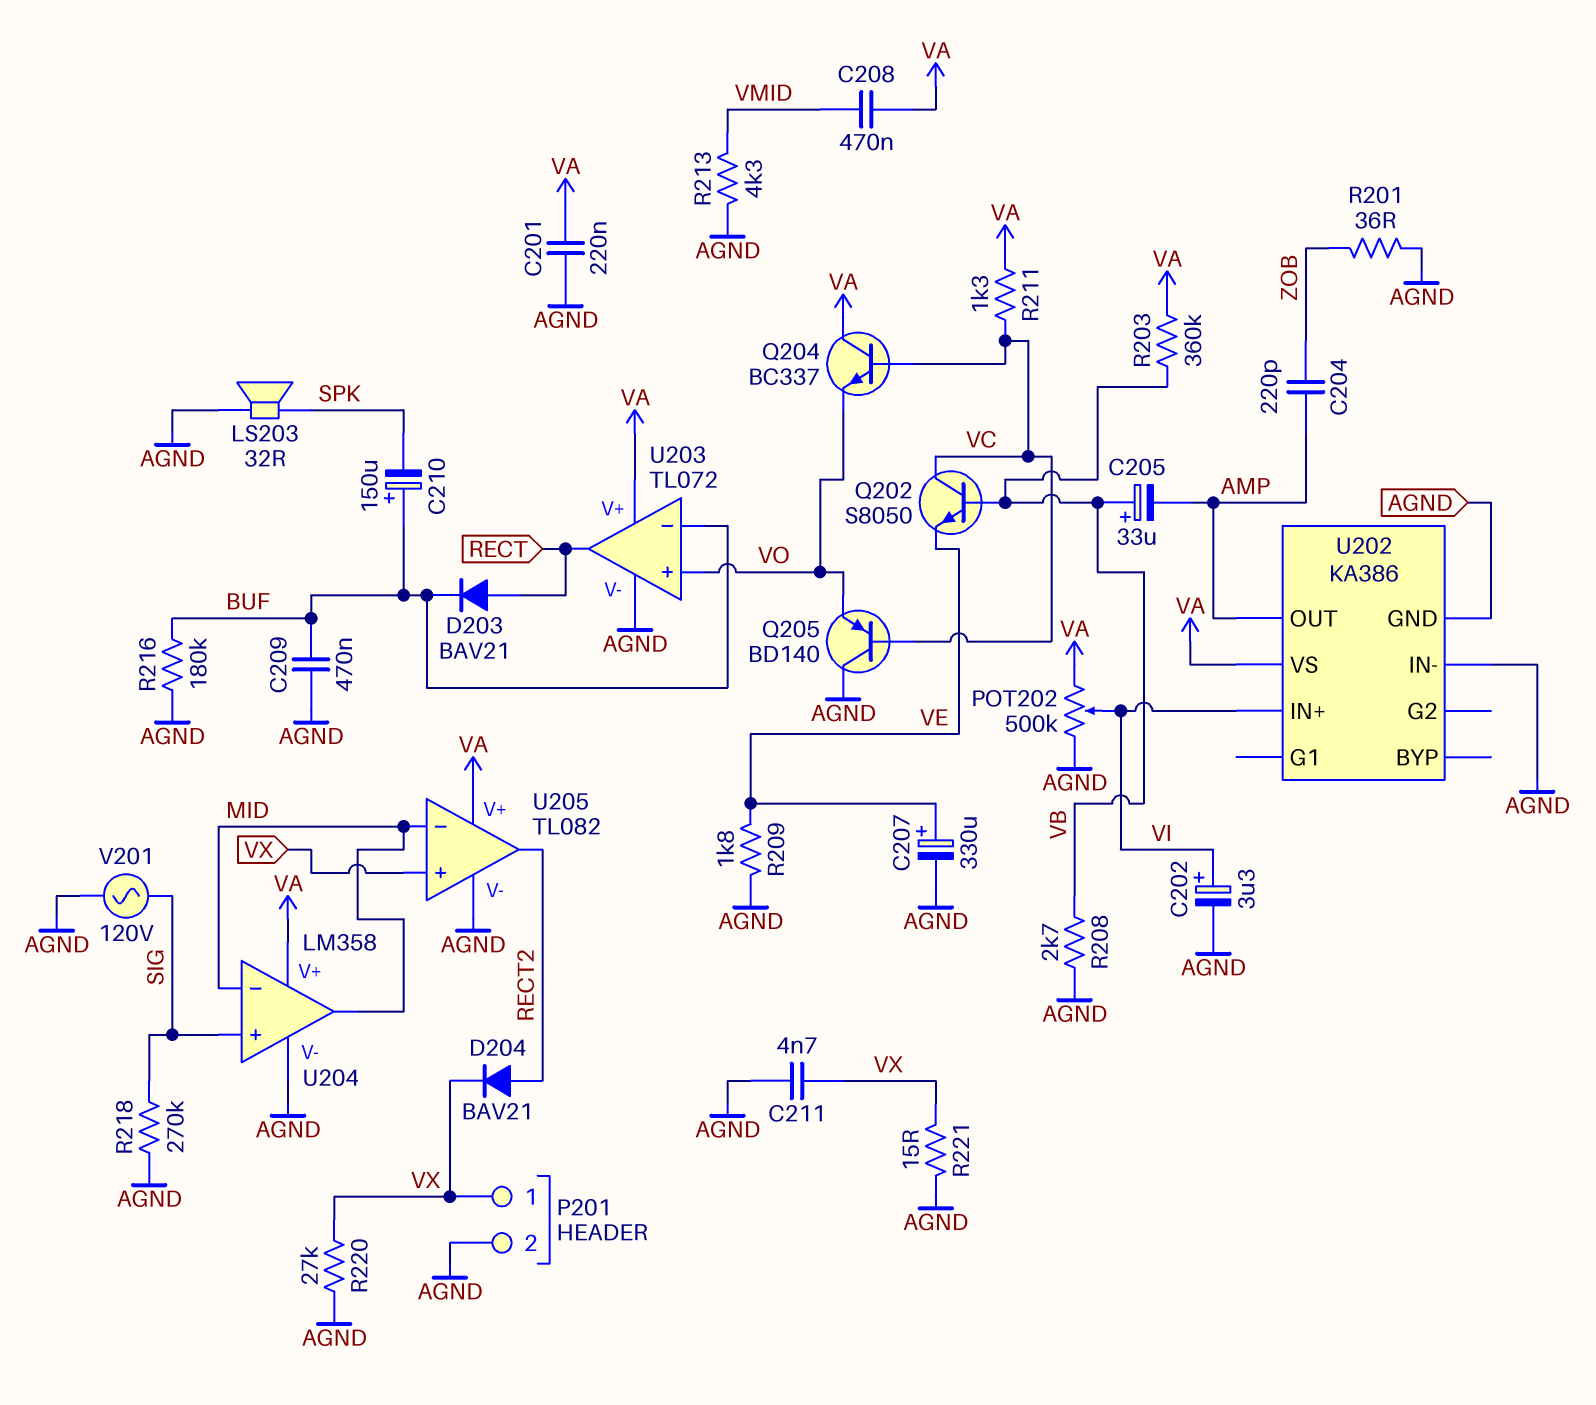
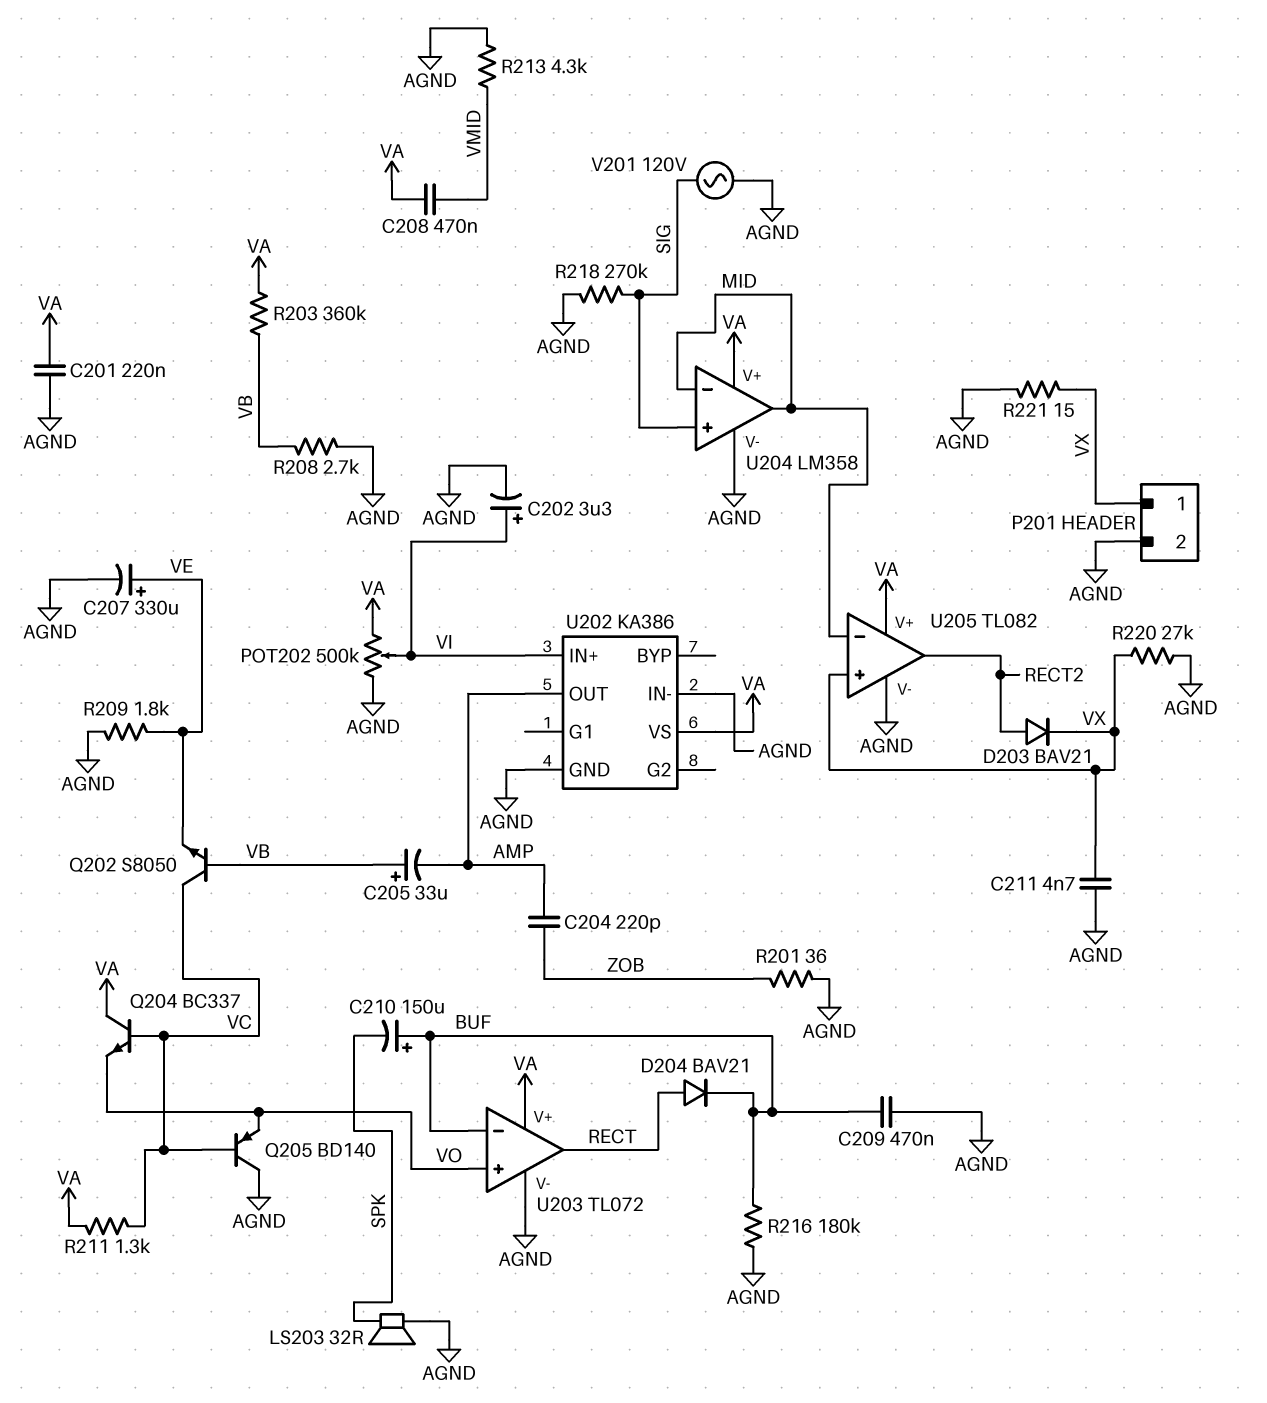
D203: diode BAV21 (A RECT, K BUF) -> diode BAV21 (A RECT2, K VX)
D204: diode BAV21 (A RECT2, K VX) -> diode BAV21 (A RECT, K BUF)

